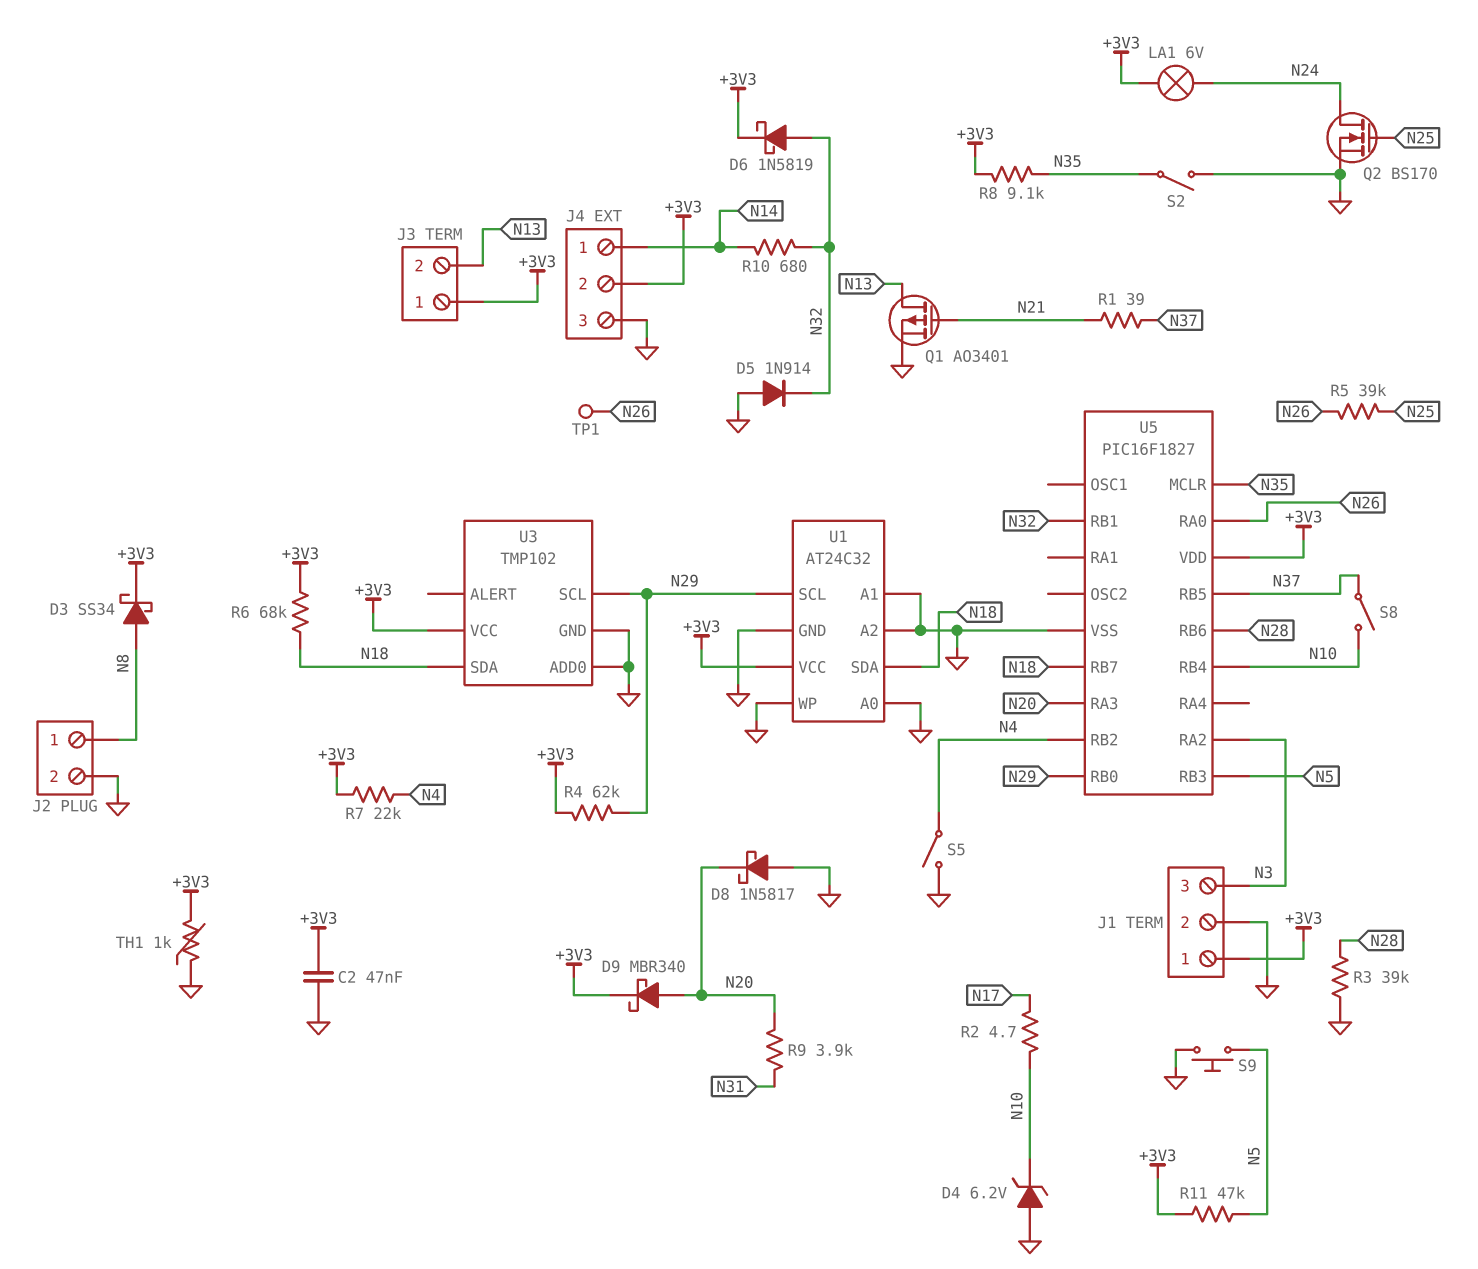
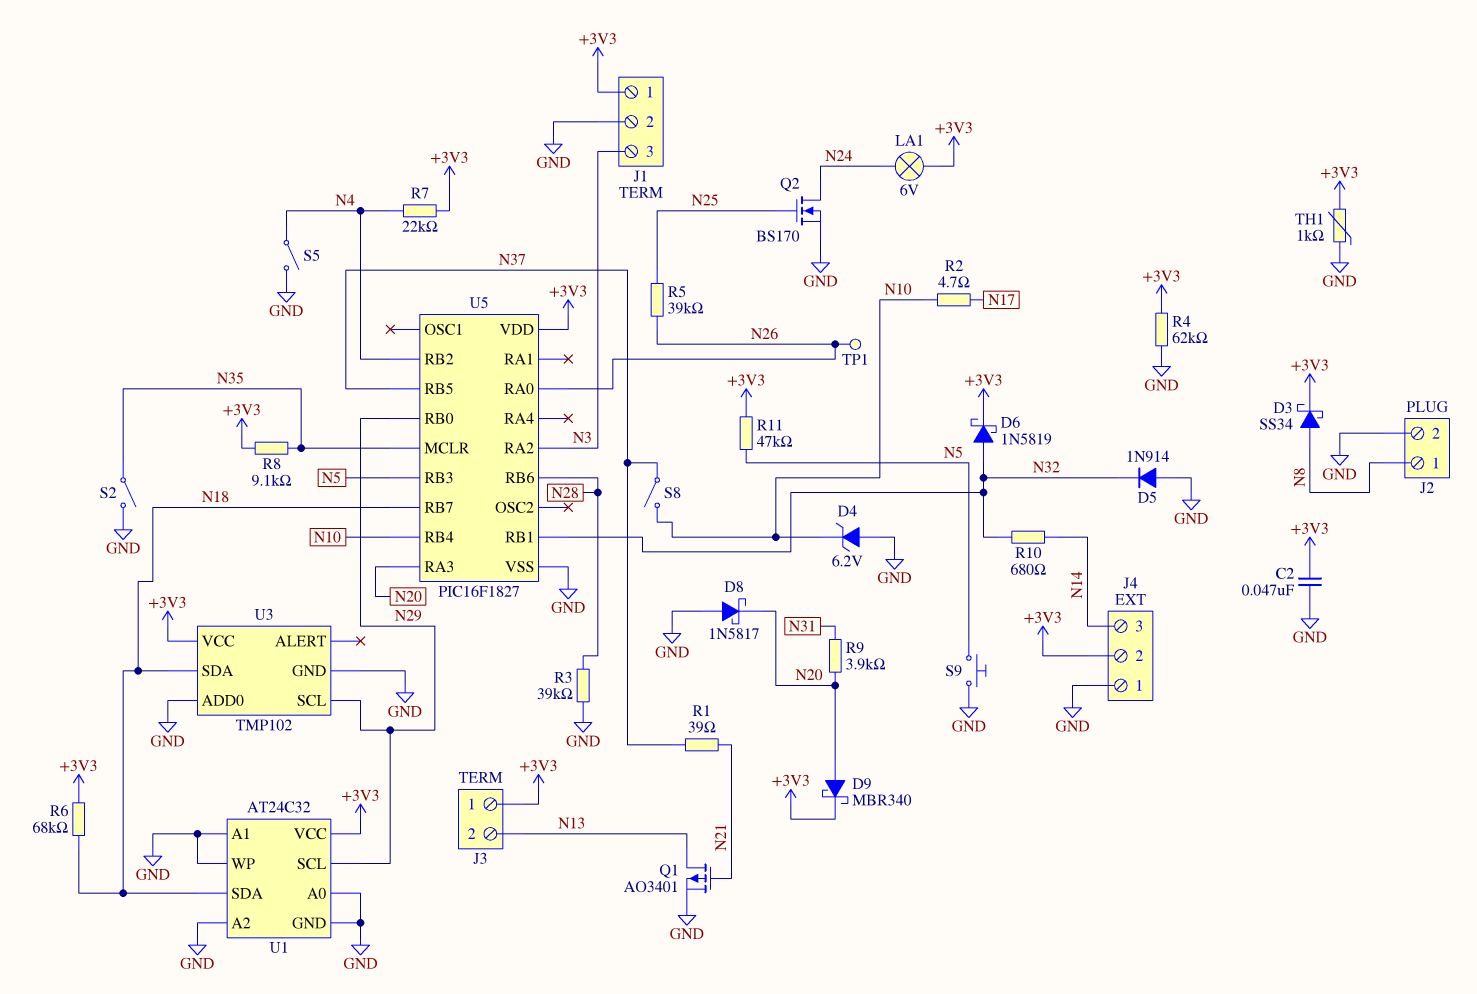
J4 pin 1: N14 -> GND
J4 pin 3: GND -> N14
R4: 62k (+3V3, N29) -> 62k (+3V3, GND)

